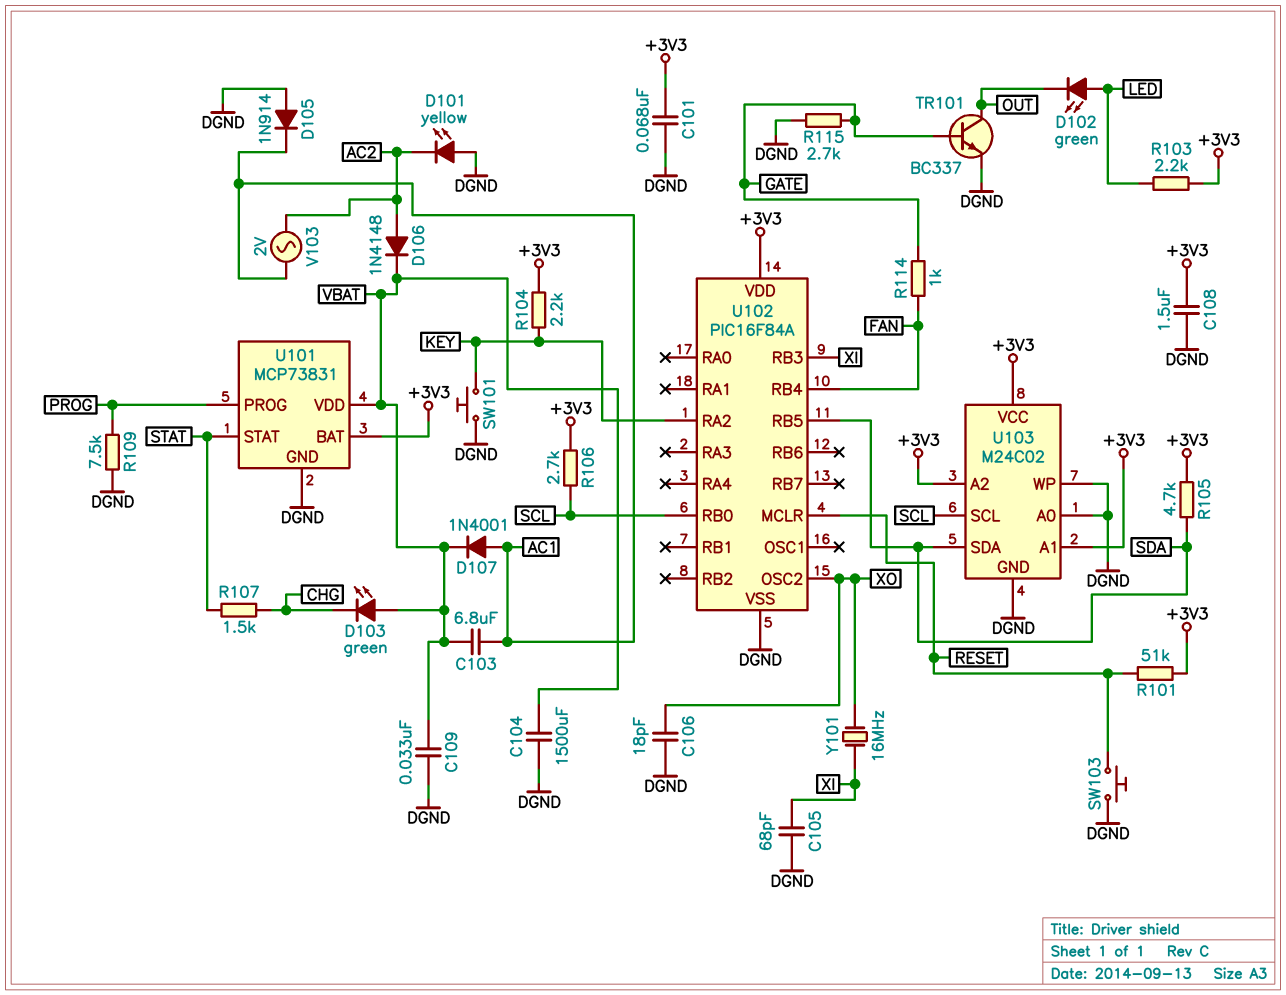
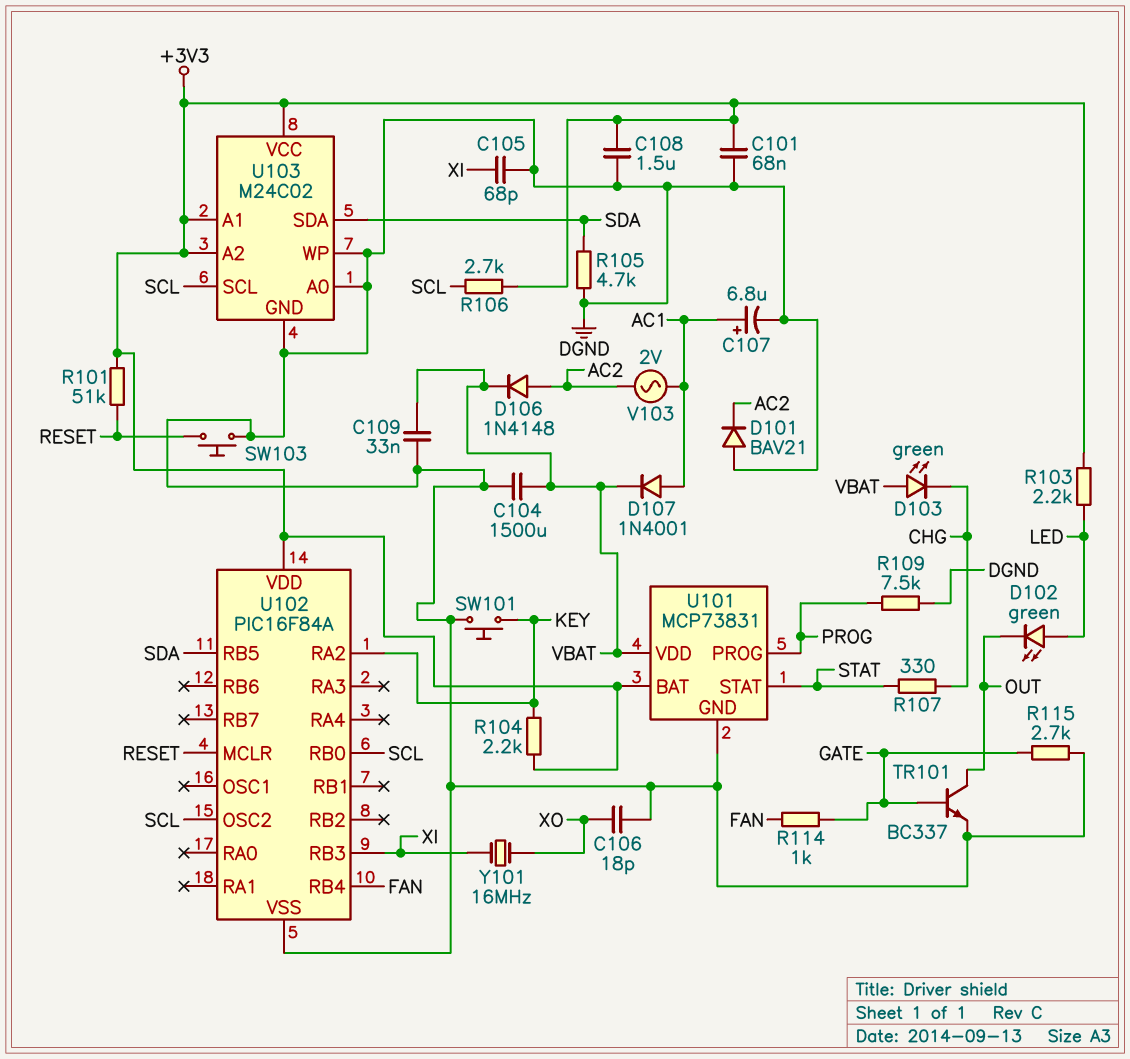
C103: 6.8uF (AC1, VBAT) -> none
C107: none -> 6.8uF (plus AC1, minus DGND)
D101: LED yellow (A DGND, K AC2) -> diode BAV21 (A DGND, K AC2)
D105: diode 1N914 (A DGND, K AC1) -> none
R105: 4.7k (+3V3, SDA) -> 4.7k (DGND, SDA)
R107: 1.5k (CHG, STAT) -> 330 (CHG, STAT)
U102 pin OSC2: XO -> SCL

